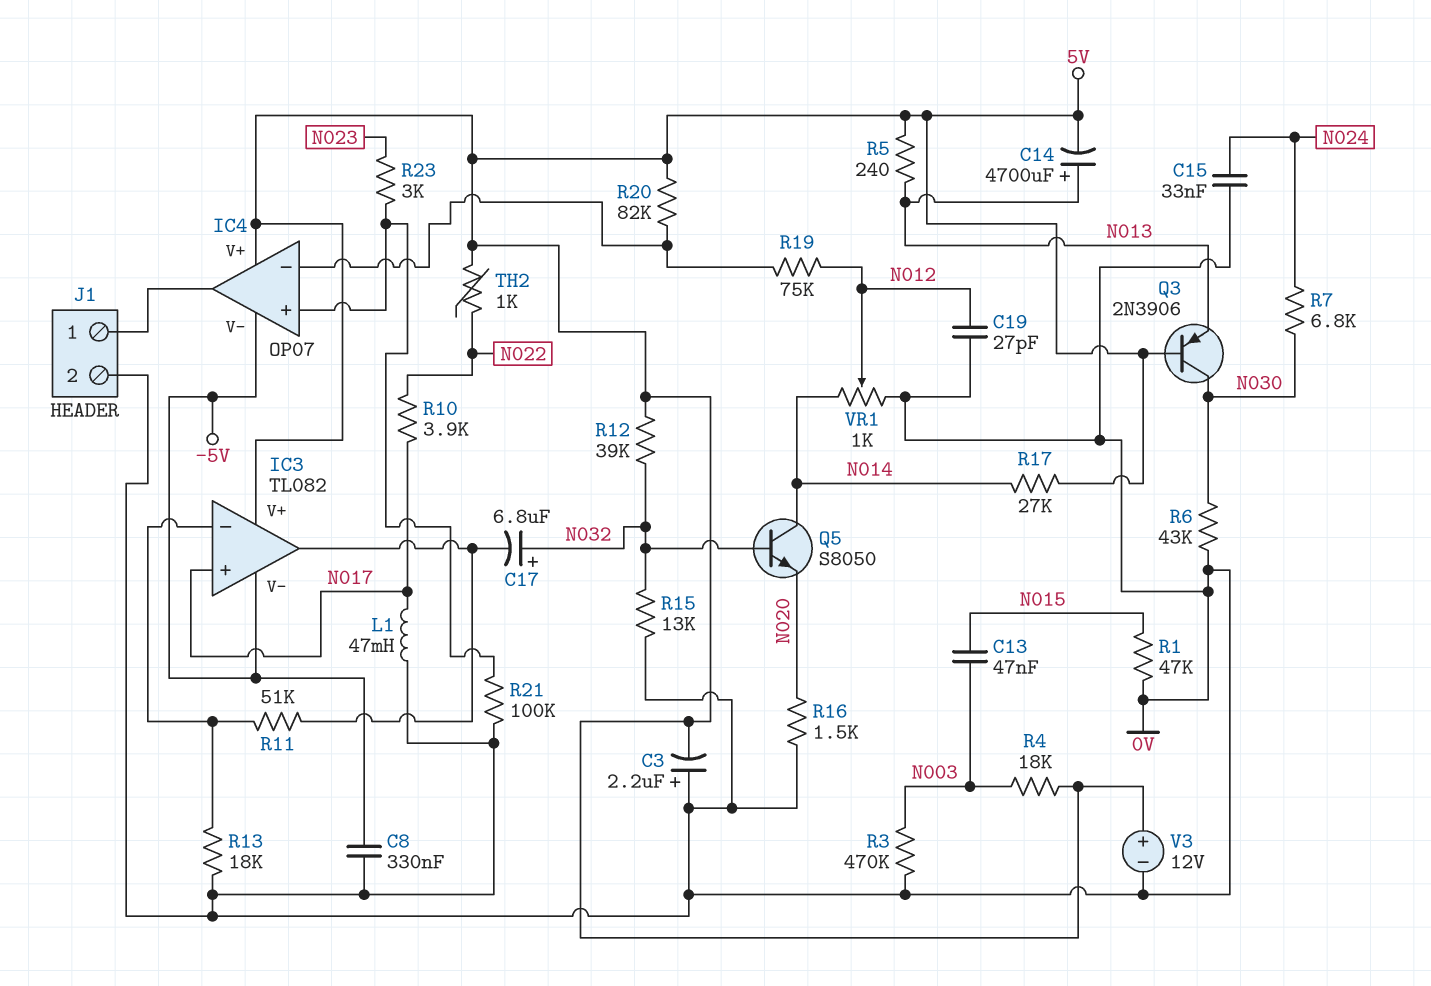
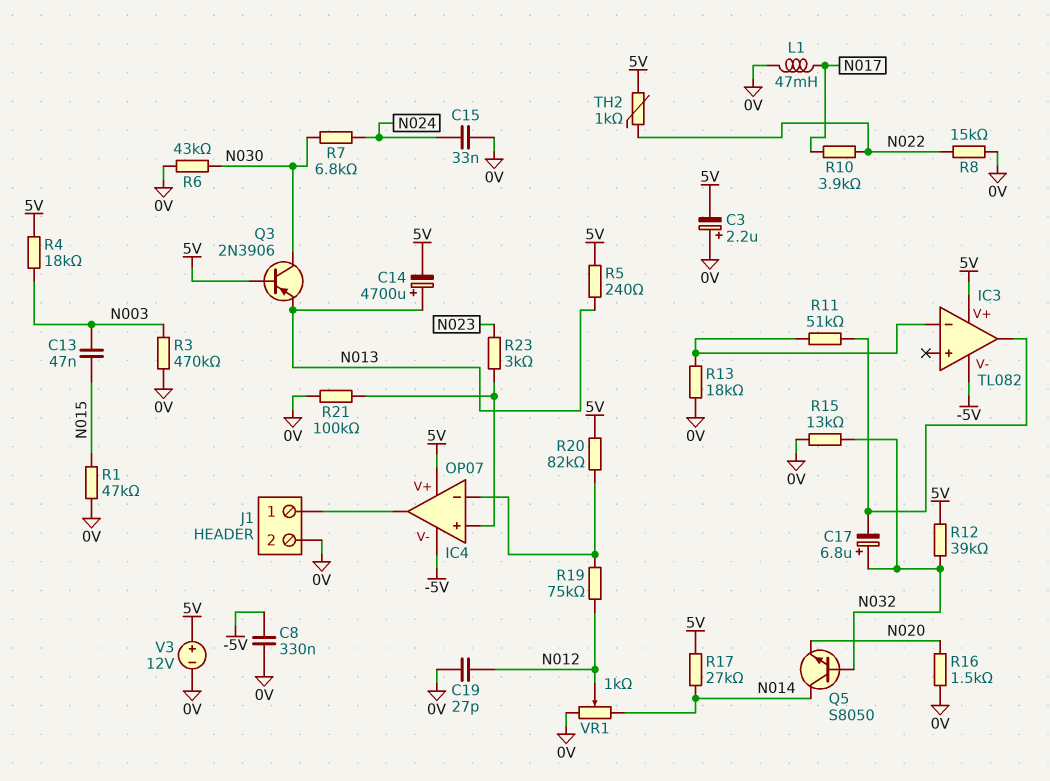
IC3 pin in+: N017 -> none
R8: none -> 15k (0V, N022)

